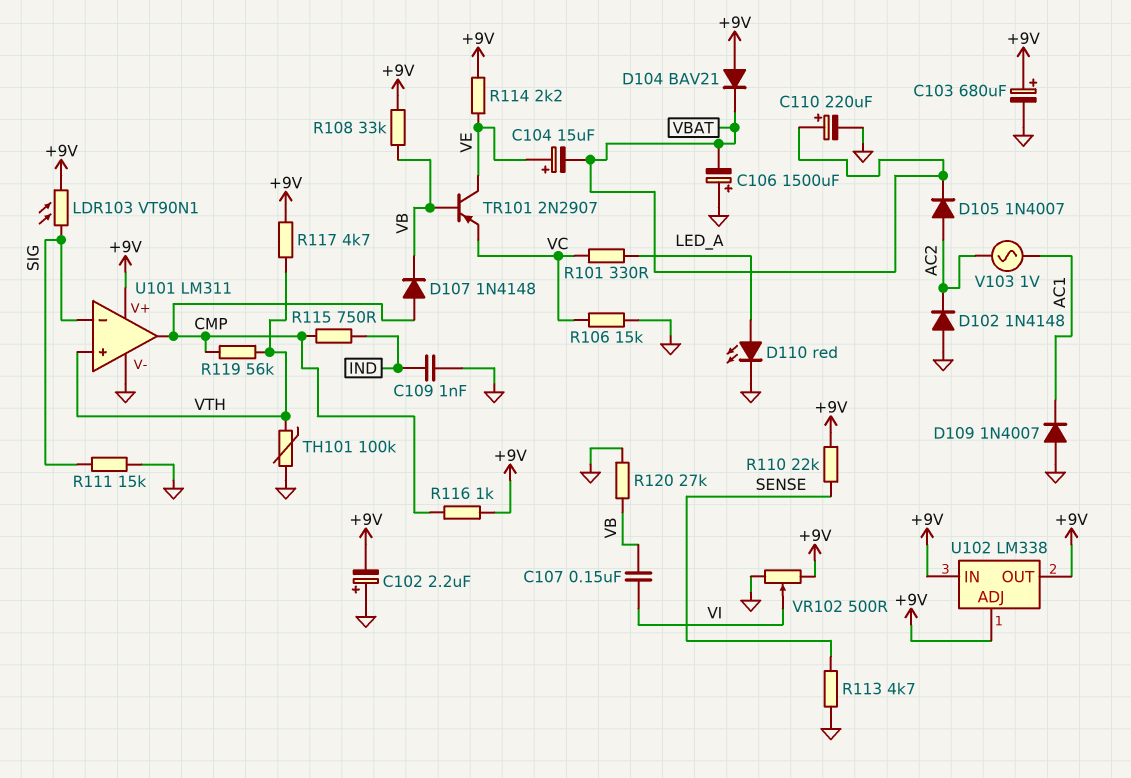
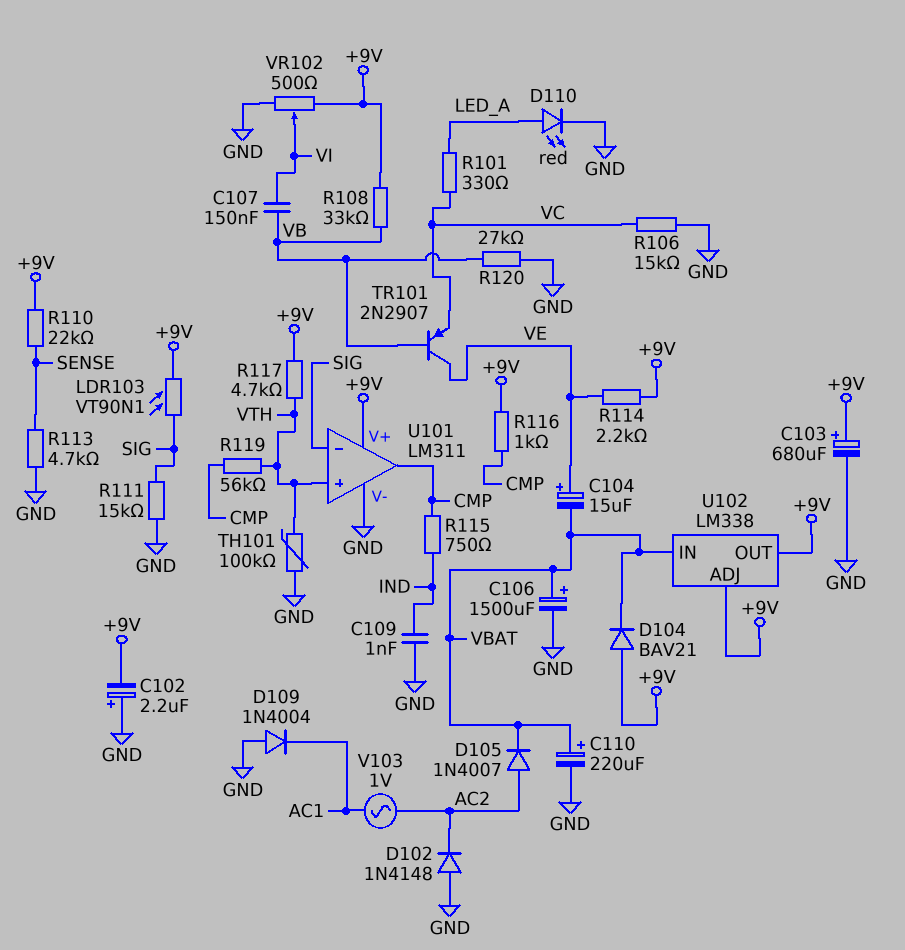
C106: 1500uF (plus GND, minus VBAT) -> 1500uF (plus VBAT, minus GND)
D107: diode 1N4148 (A CMP, K VB) -> none
D109: diode 1N4007 (A GND, K AC1) -> diode 1N4004 (A GND, K AC1)
U102 pin IN: +9V -> VBAT

